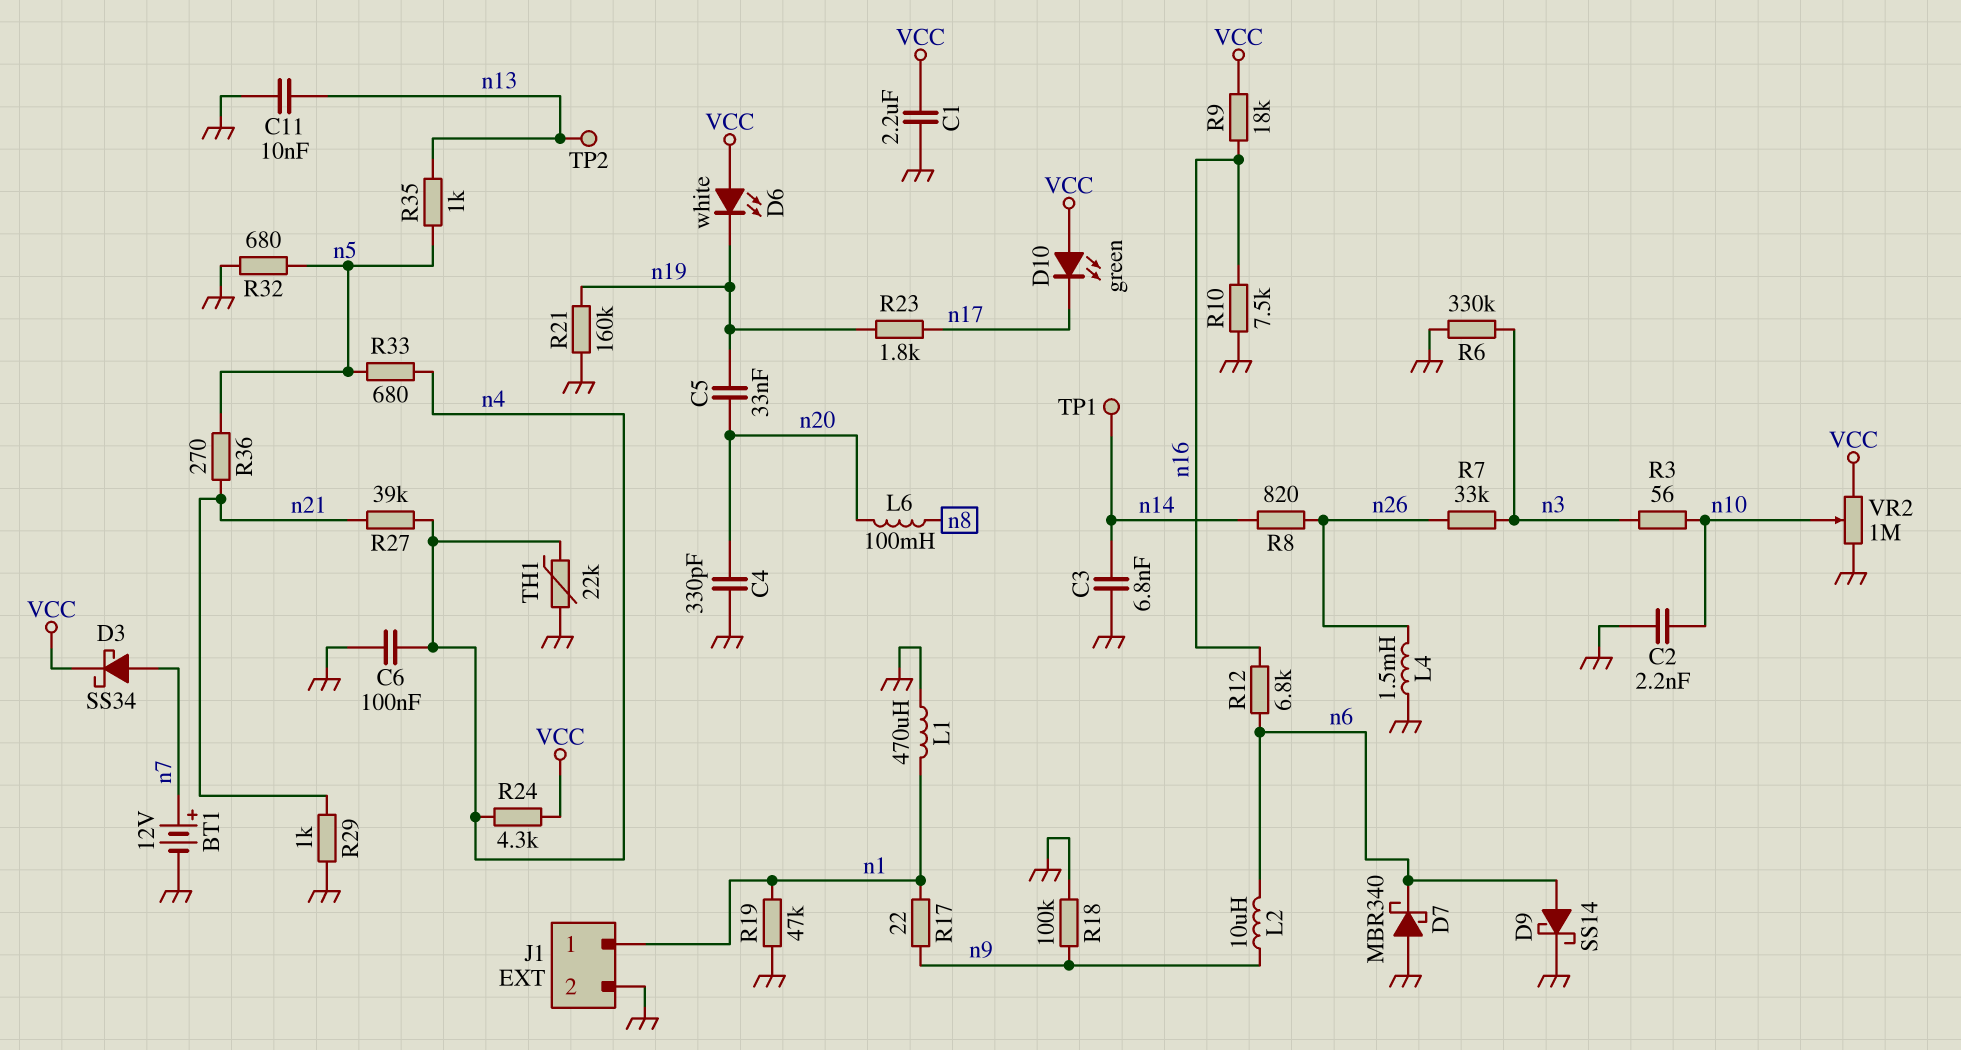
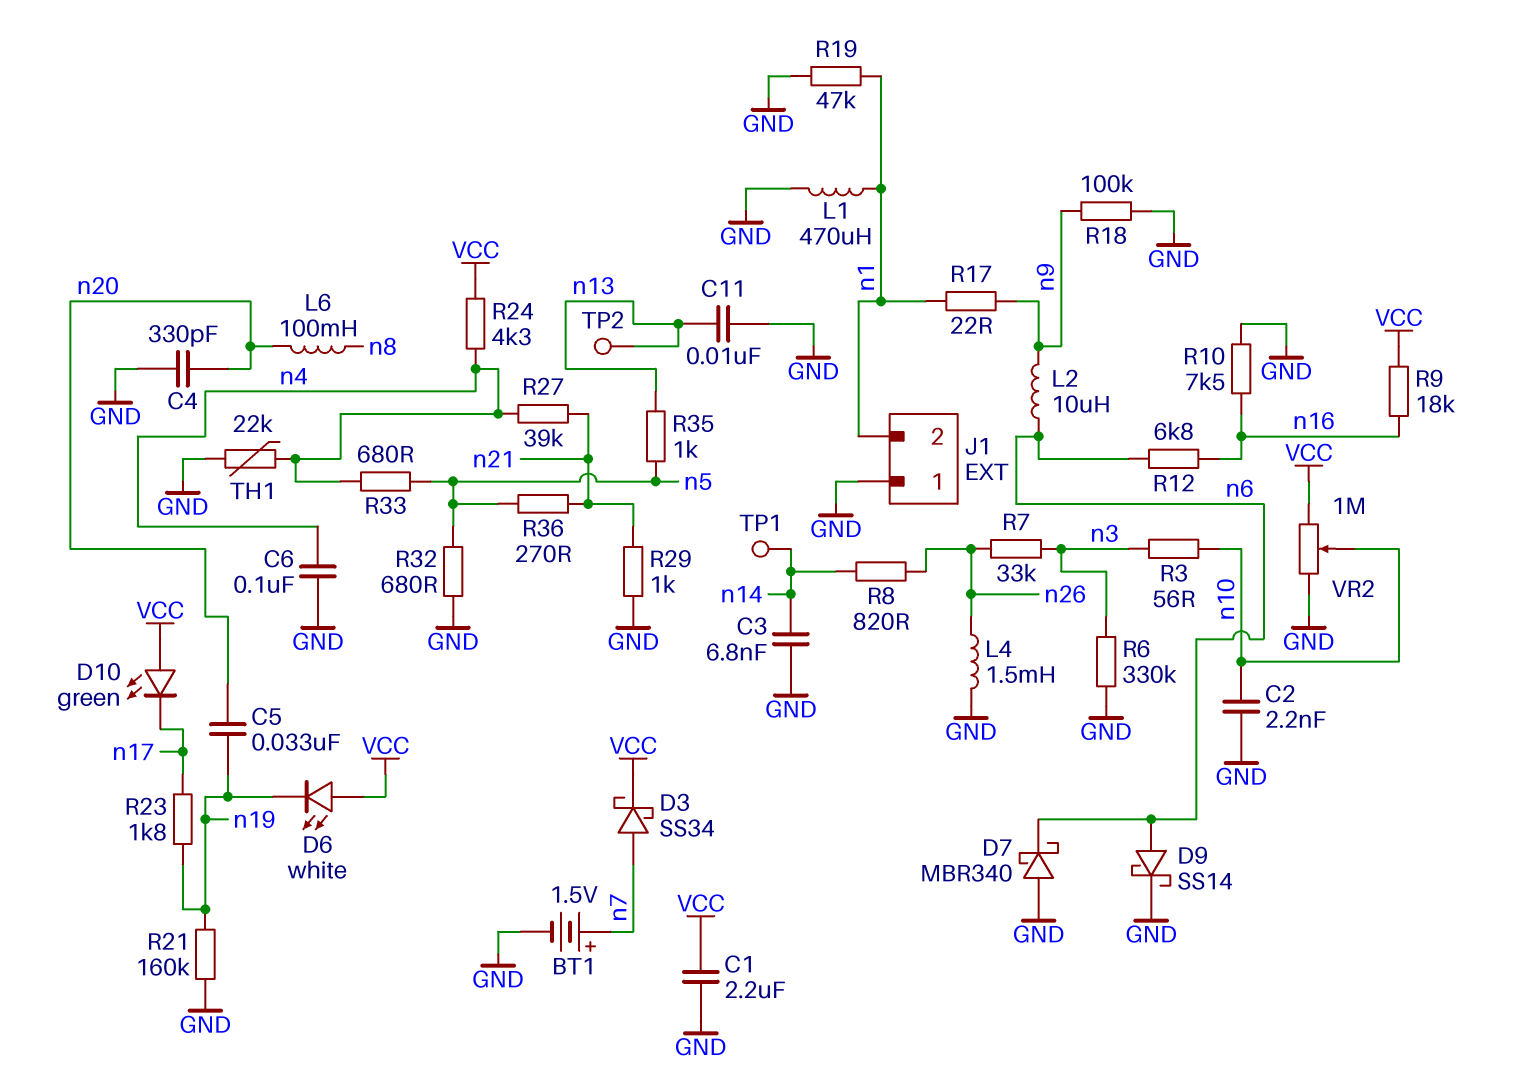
BT1: 12V (plus n7, minus GND) -> 1.5V (plus n7, minus GND)
J1 pin 1: n1 -> GND
J1 pin 2: GND -> n1

